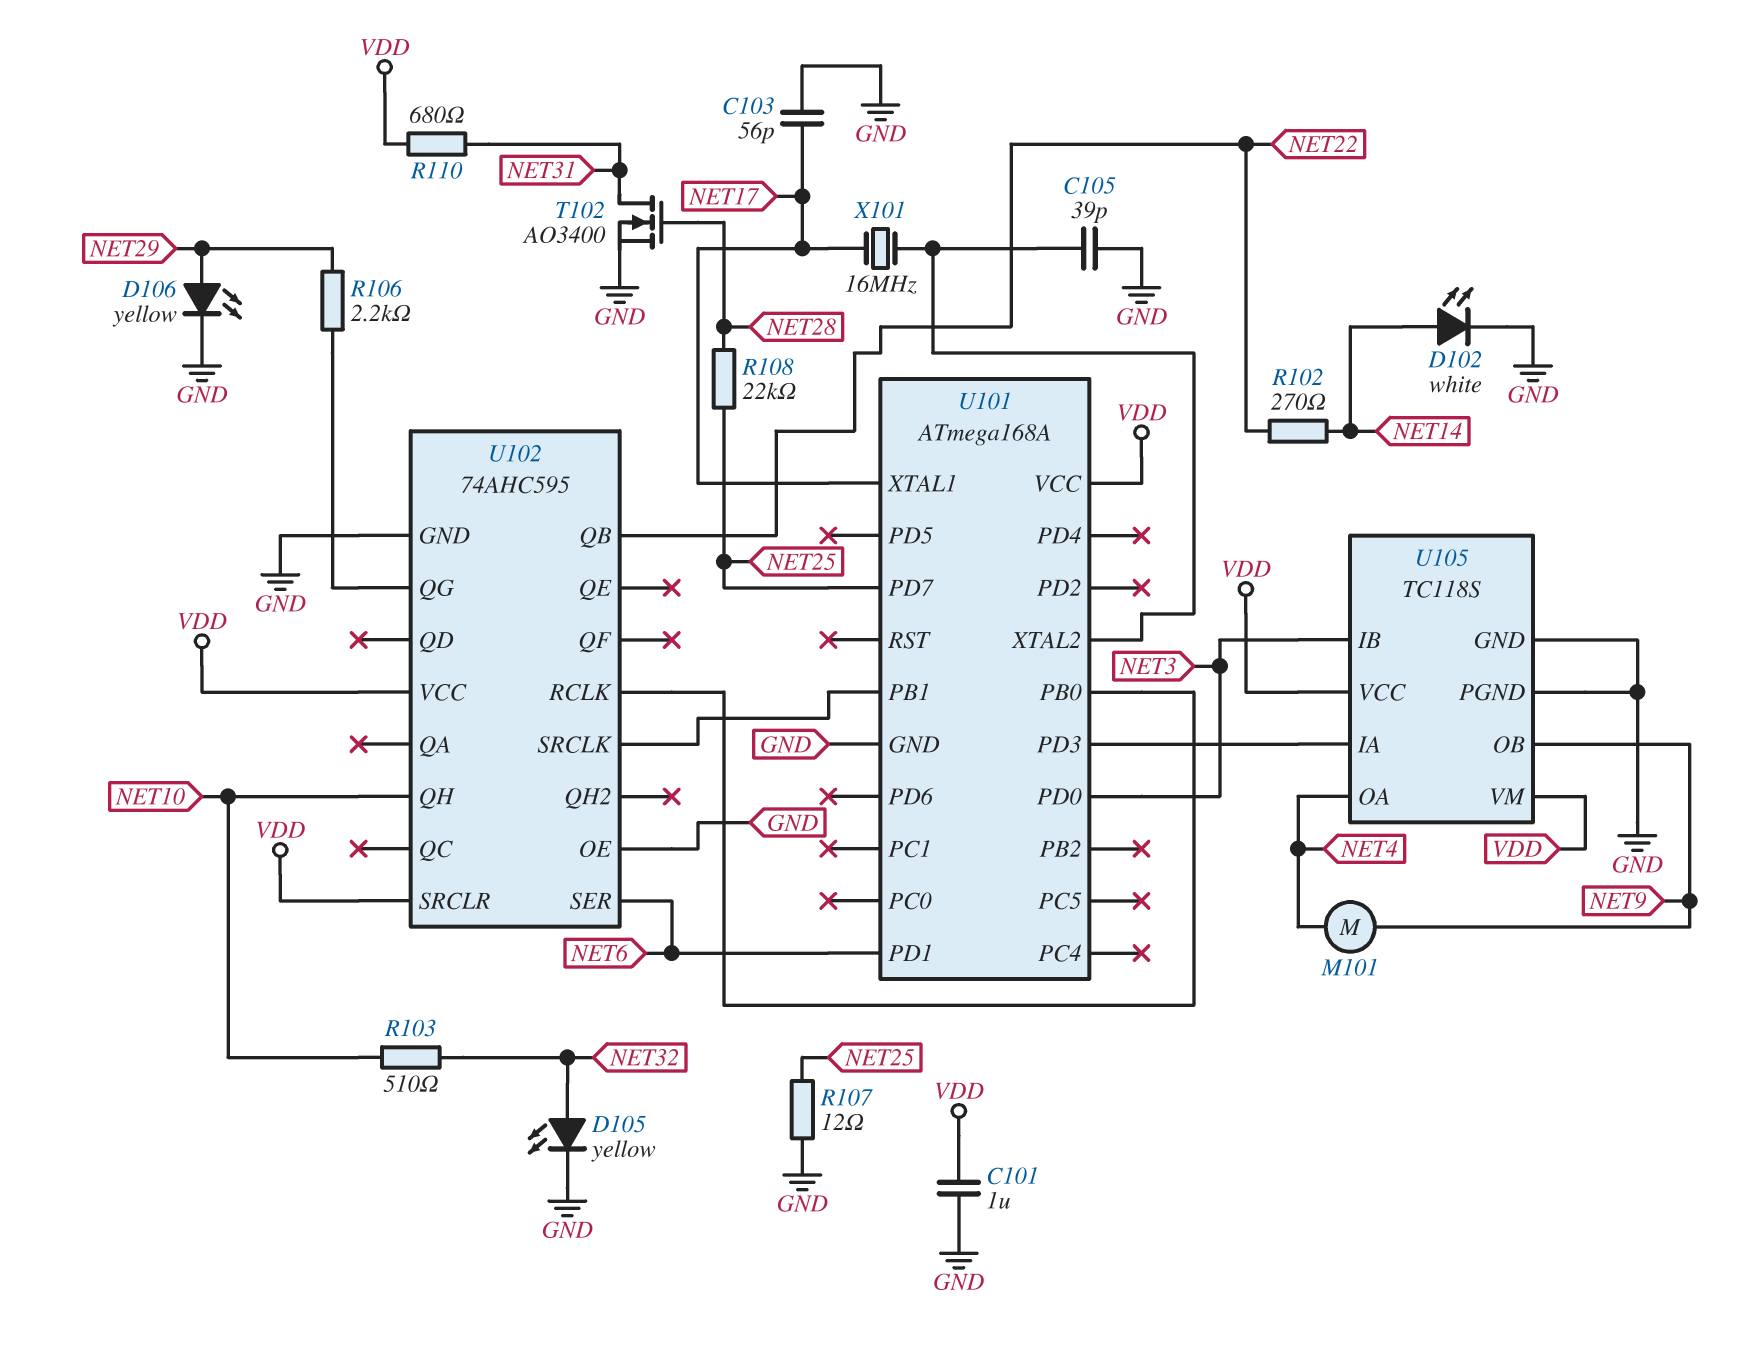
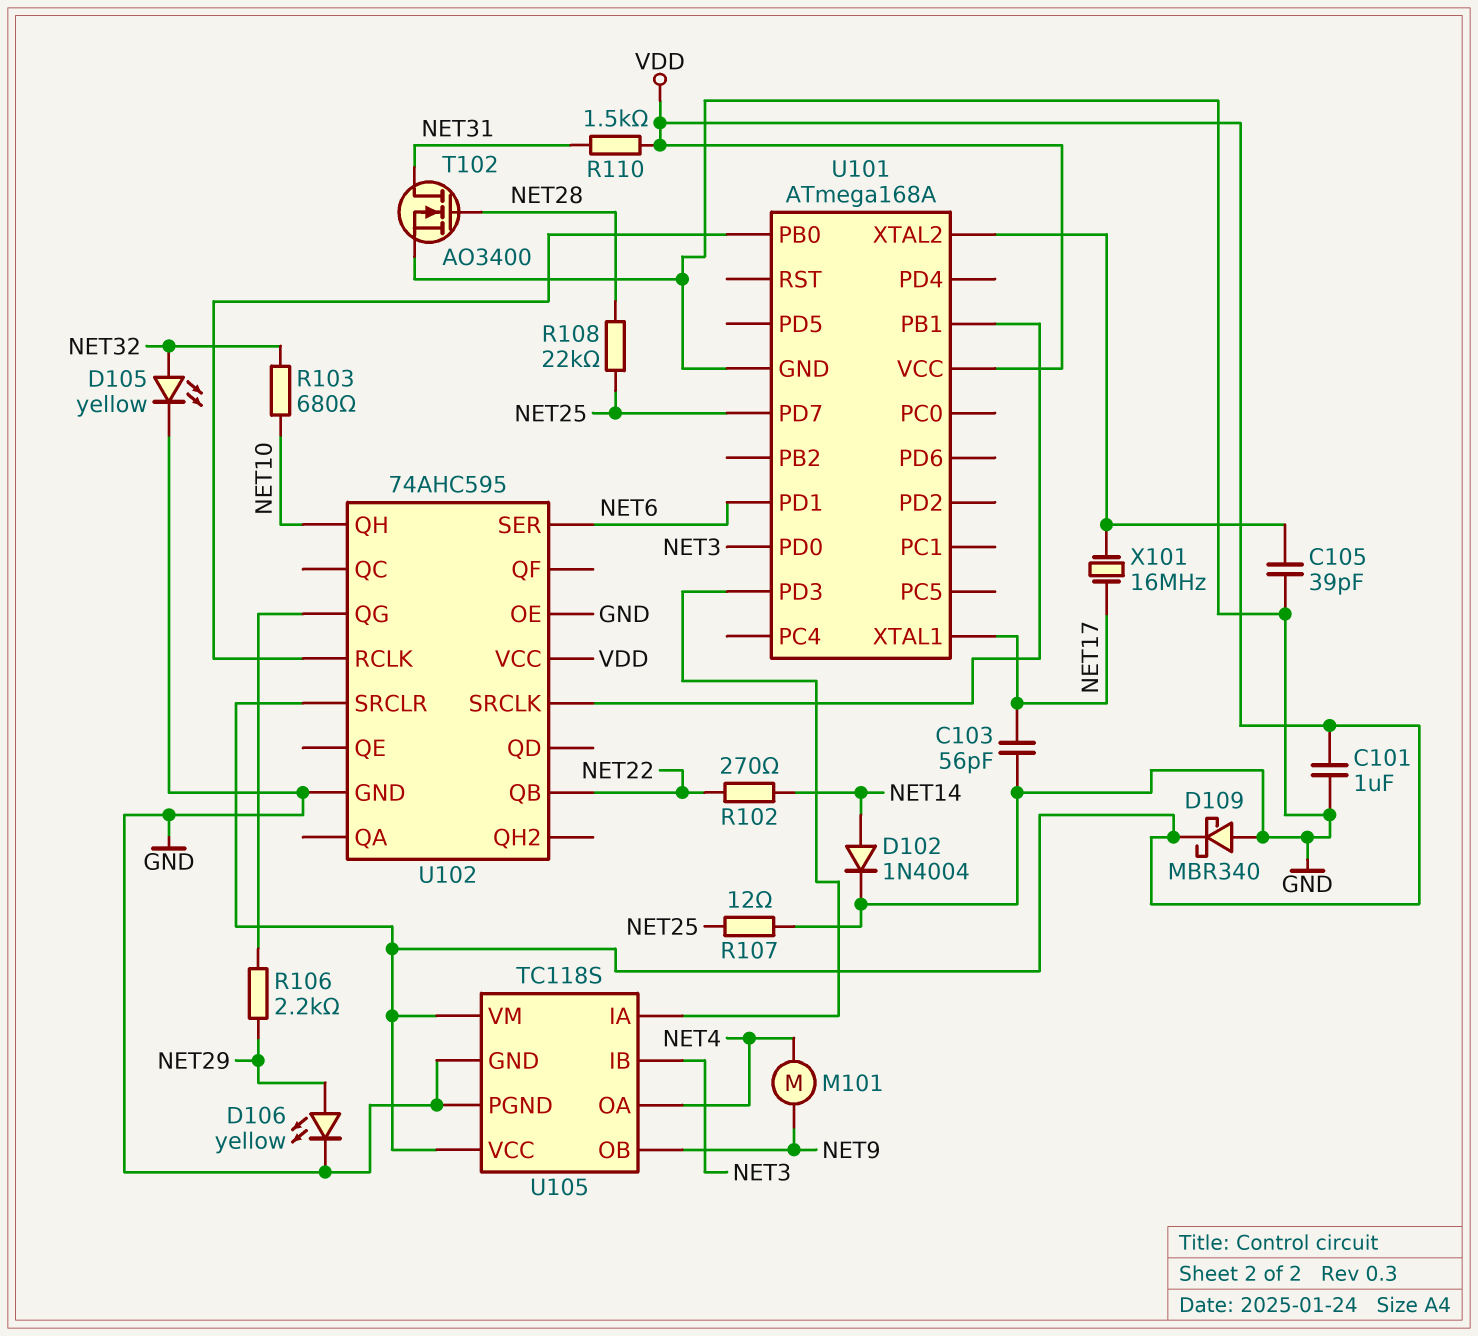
D102: LED white (A NET14, K GND) -> diode 1N4004 (A NET14, K GND)
D109: none -> schottky MBR340 (A GND, K VDD)
R103: 510 (NET10, NET32) -> 680 (NET10, NET32)
R110: 680 (NET31, VDD) -> 1.5k (NET31, VDD)

